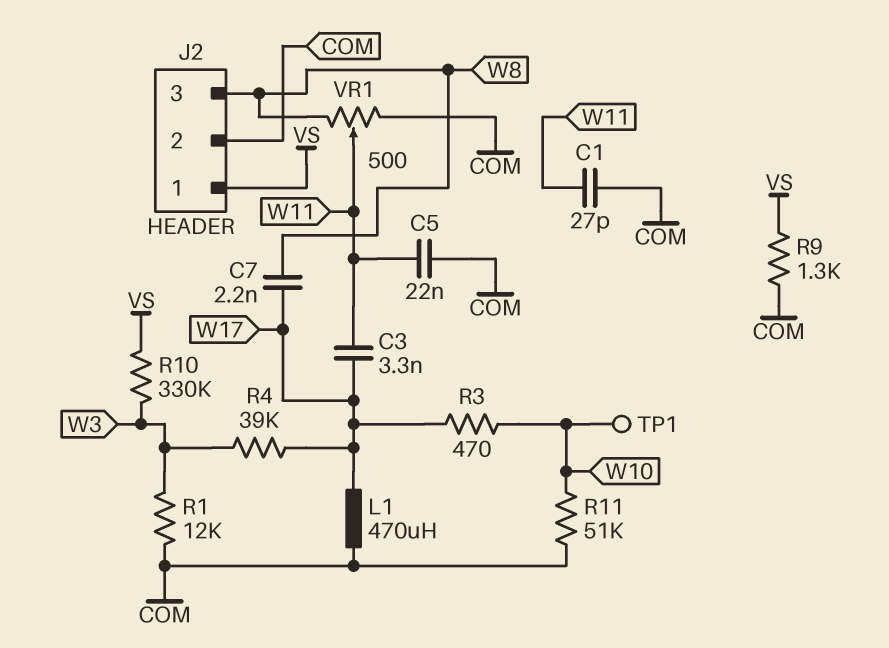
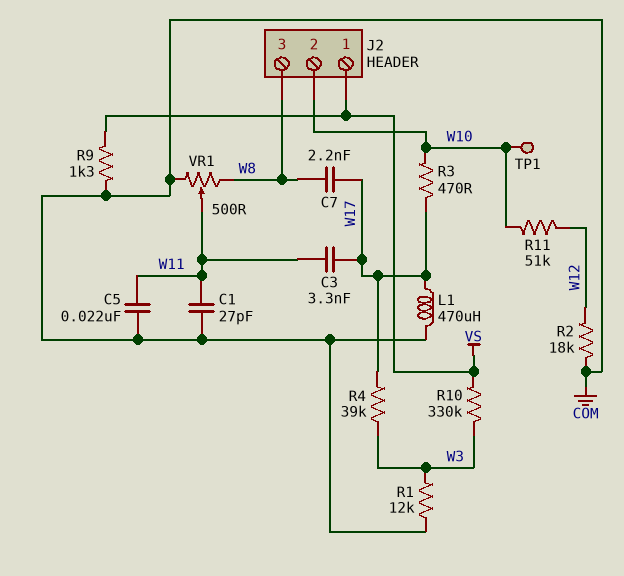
J2 pin 2: COM -> W10
R2: none -> 18k (COM, W12)
R11: 51k (COM, W10) -> 51k (W10, W12)

